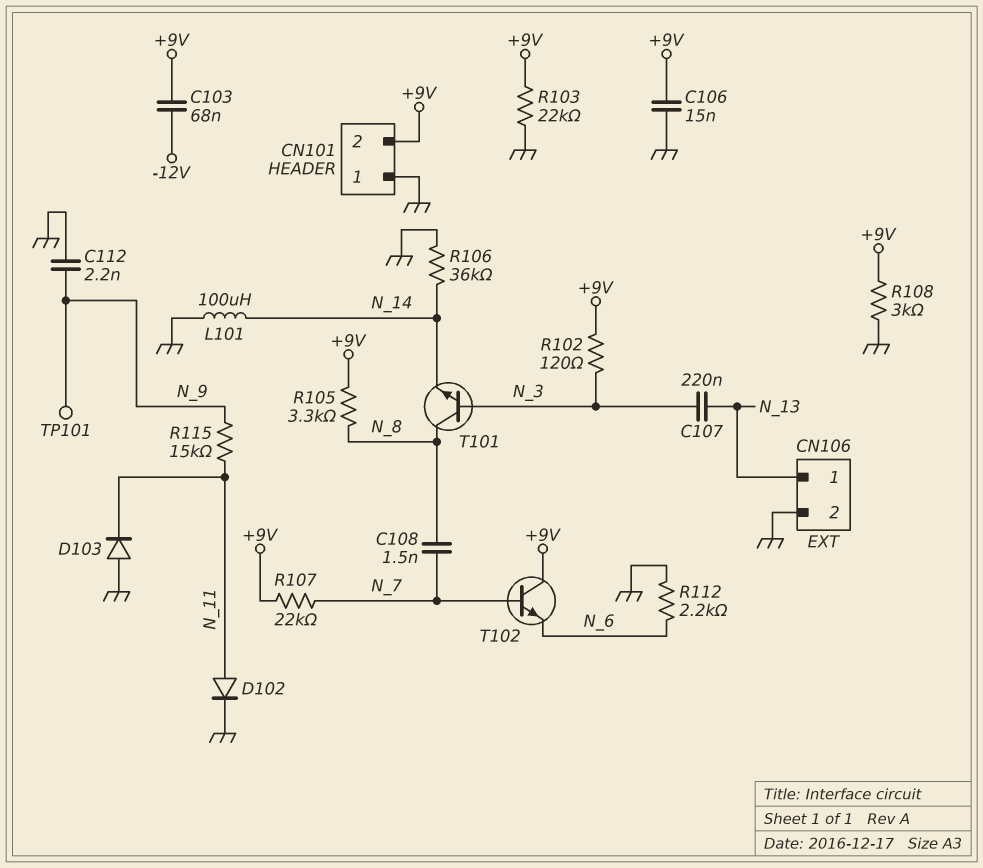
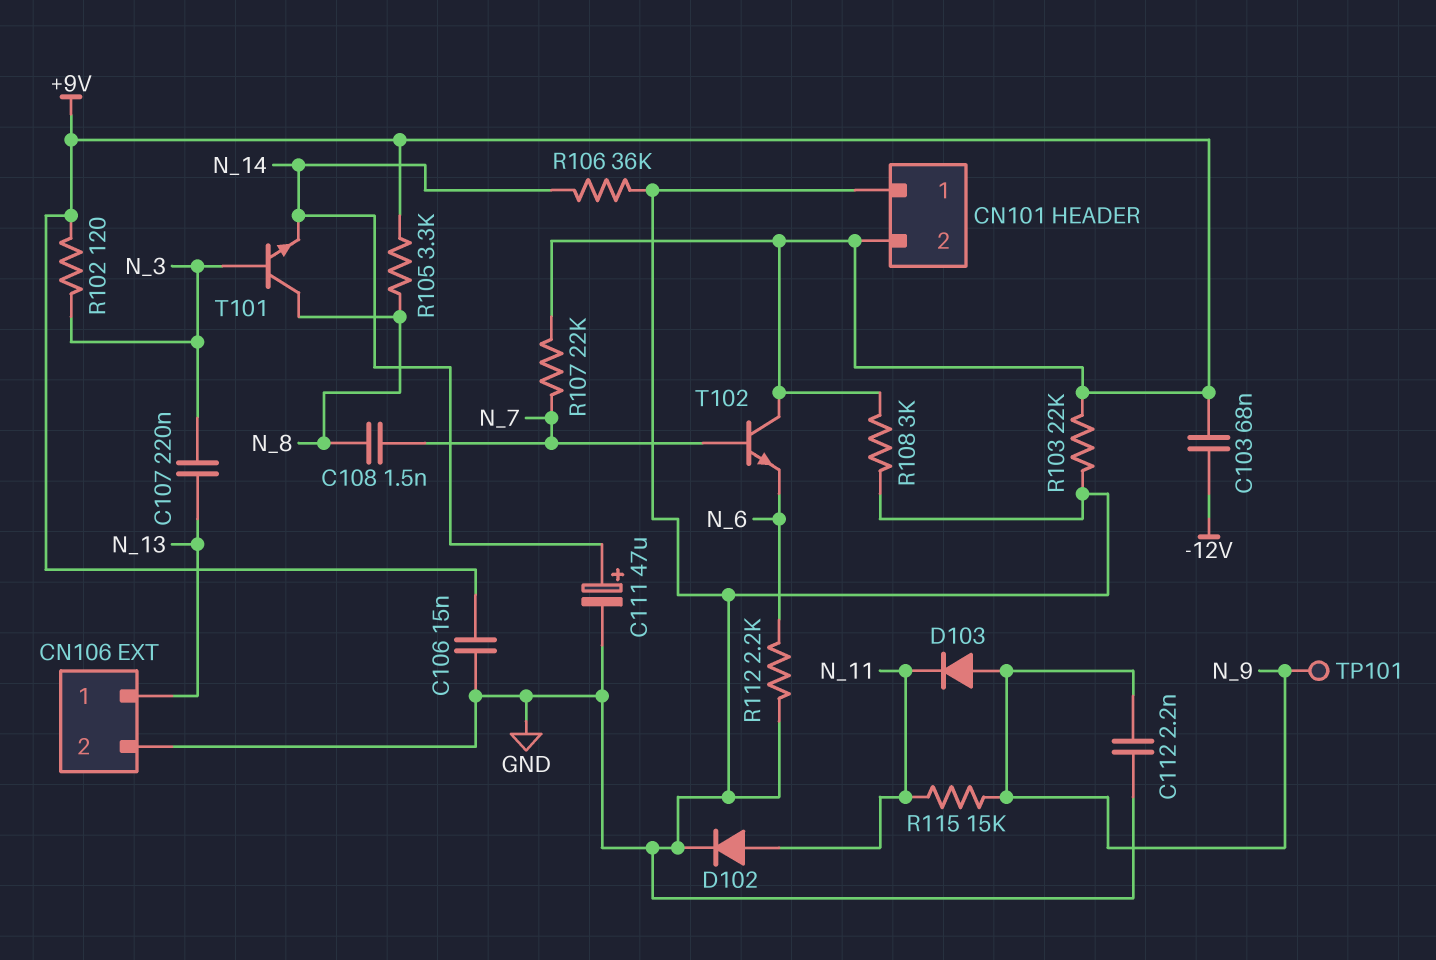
C111: none -> 47uF (plus N_14, minus GND)
D103: diode (A GND, K N_11) -> diode (A N_9, K N_11)
L101: 100uH (GND, N_14) -> none

